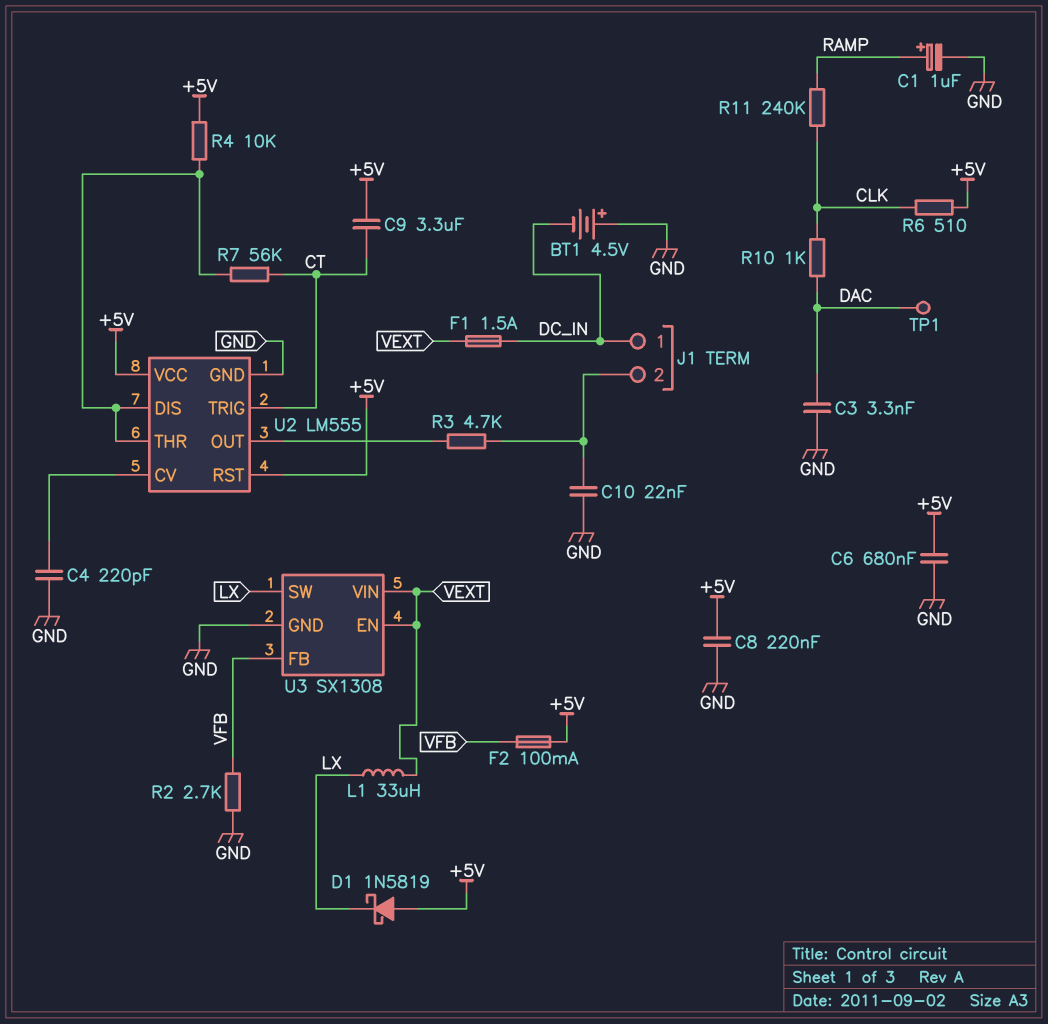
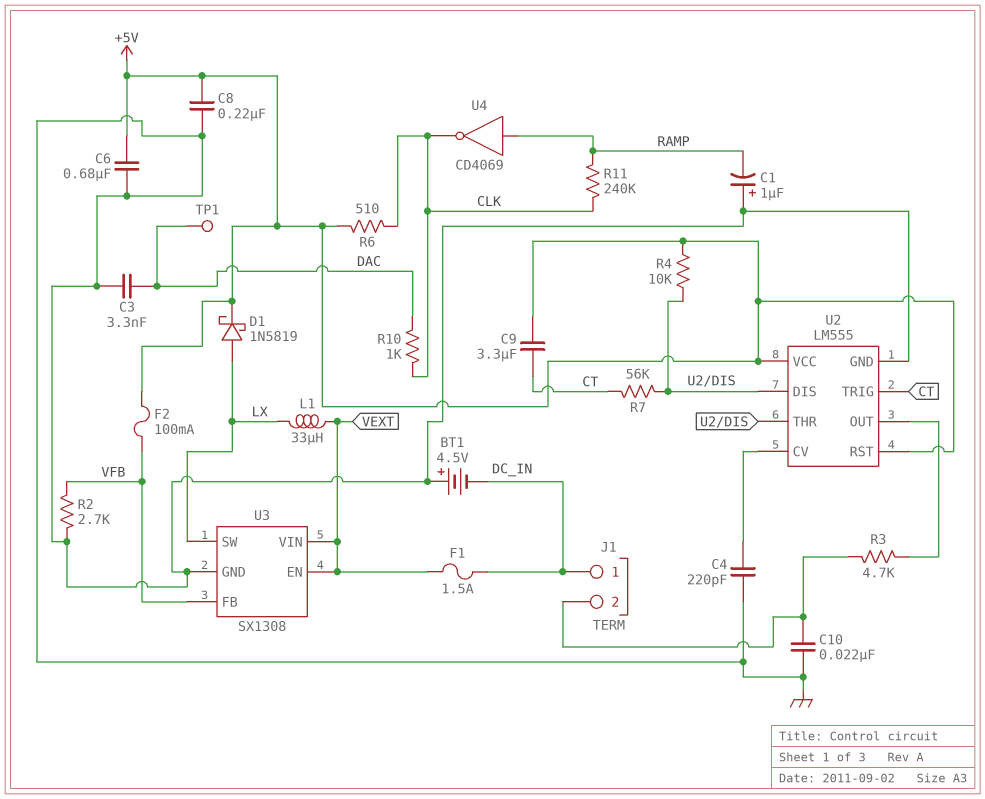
C1: 1uF (plus RAMP, minus GND) -> 1uF (plus GND, minus RAMP)
D1: schottky 1N5819 (A +5V, K LX) -> schottky 1N5819 (A LX, K +5V)
U4: none -> NOT CD4069 (in RAMP, out CLK)

